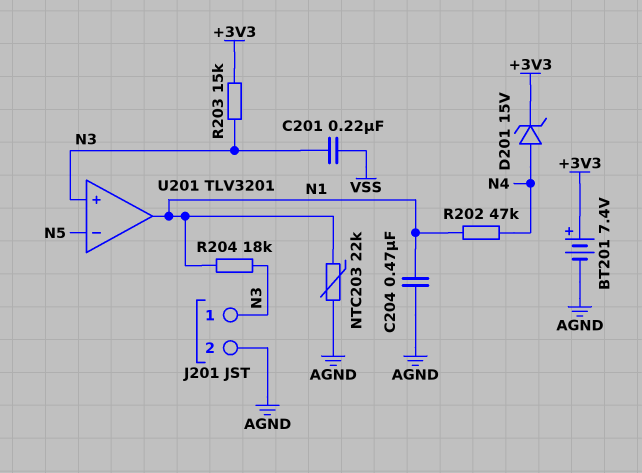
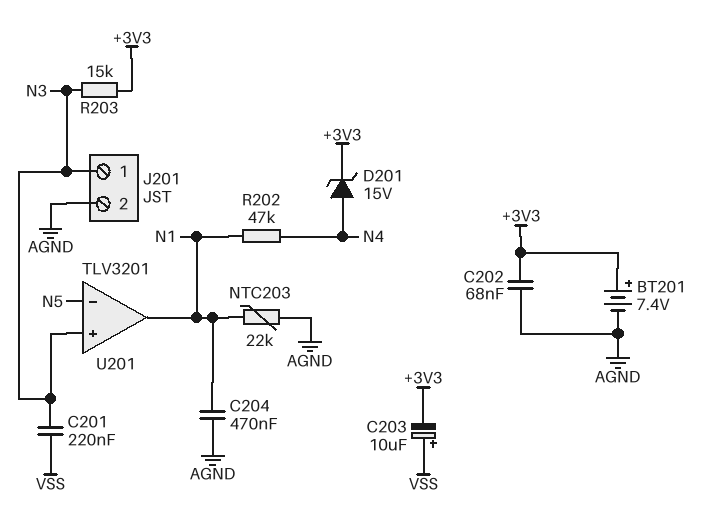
C202: none -> 68nF (+3V3, AGND)
C203: none -> 10uF (plus VSS, minus +3V3)
R204: 18k (N1, N3) -> none

